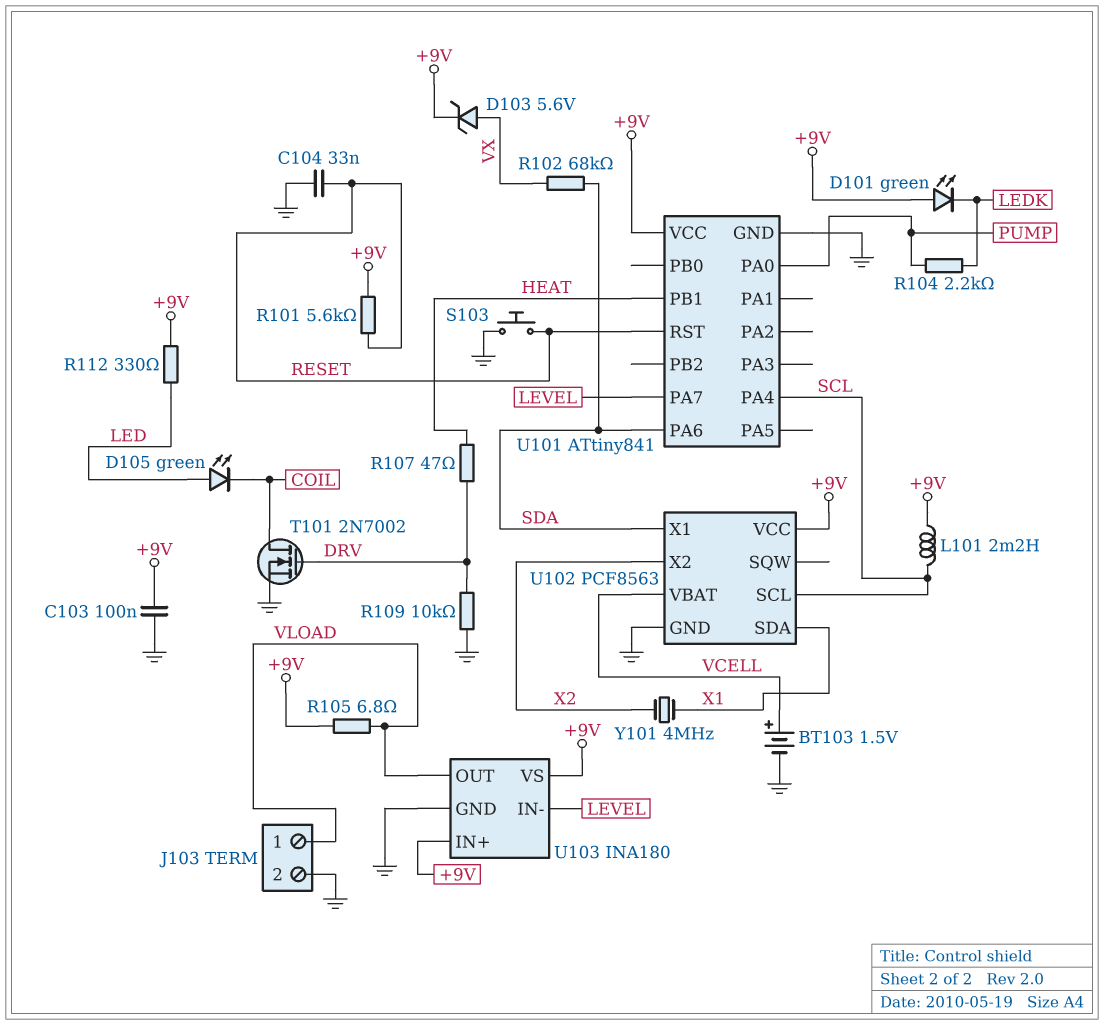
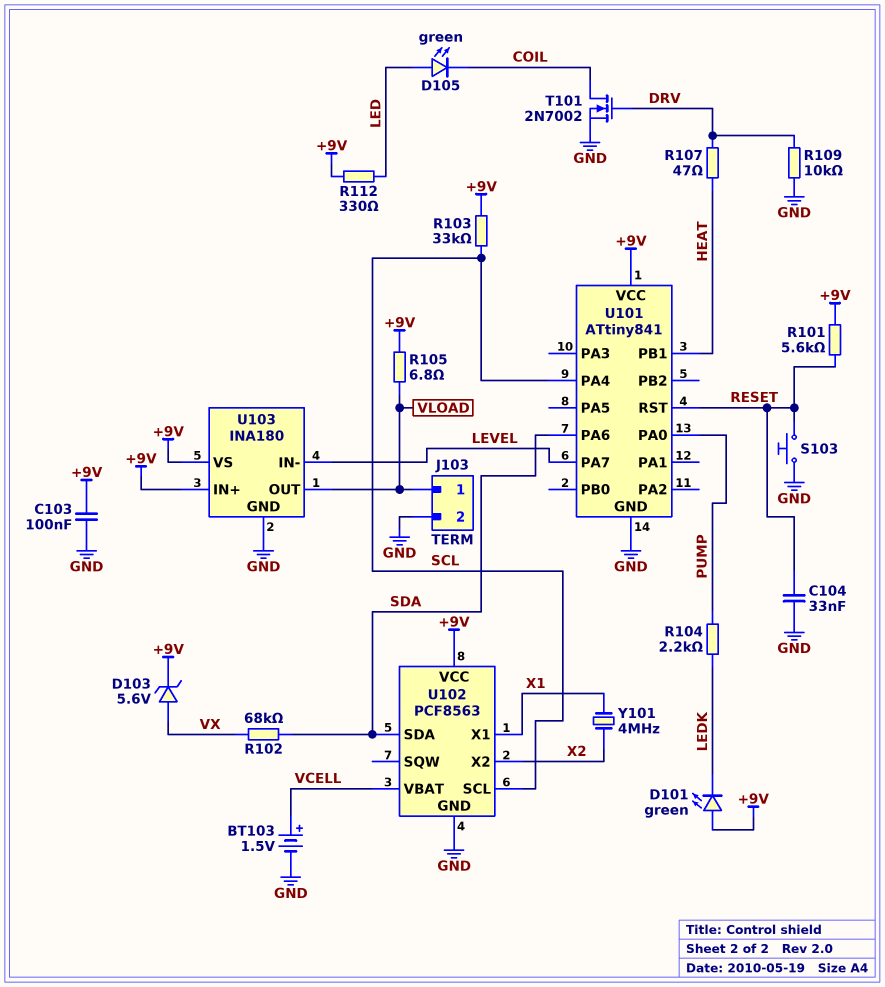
L101: 2.2mH (+9V, SCL) -> none
R103: none -> 33k (+9V, SCL)
U102 pin SDA: X1 -> SDA
U102 pin X1: SDA -> X1

